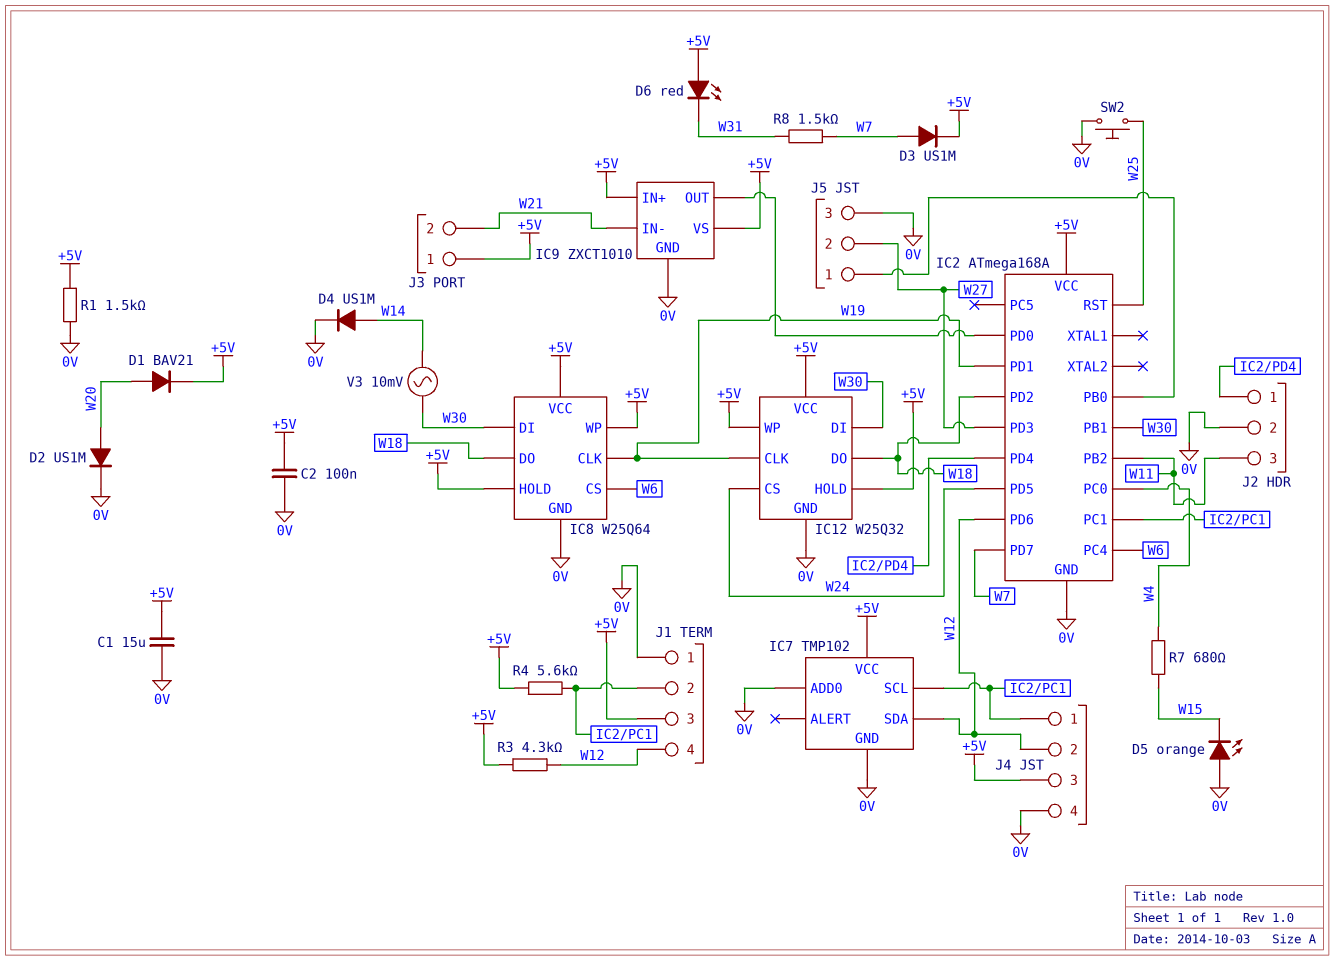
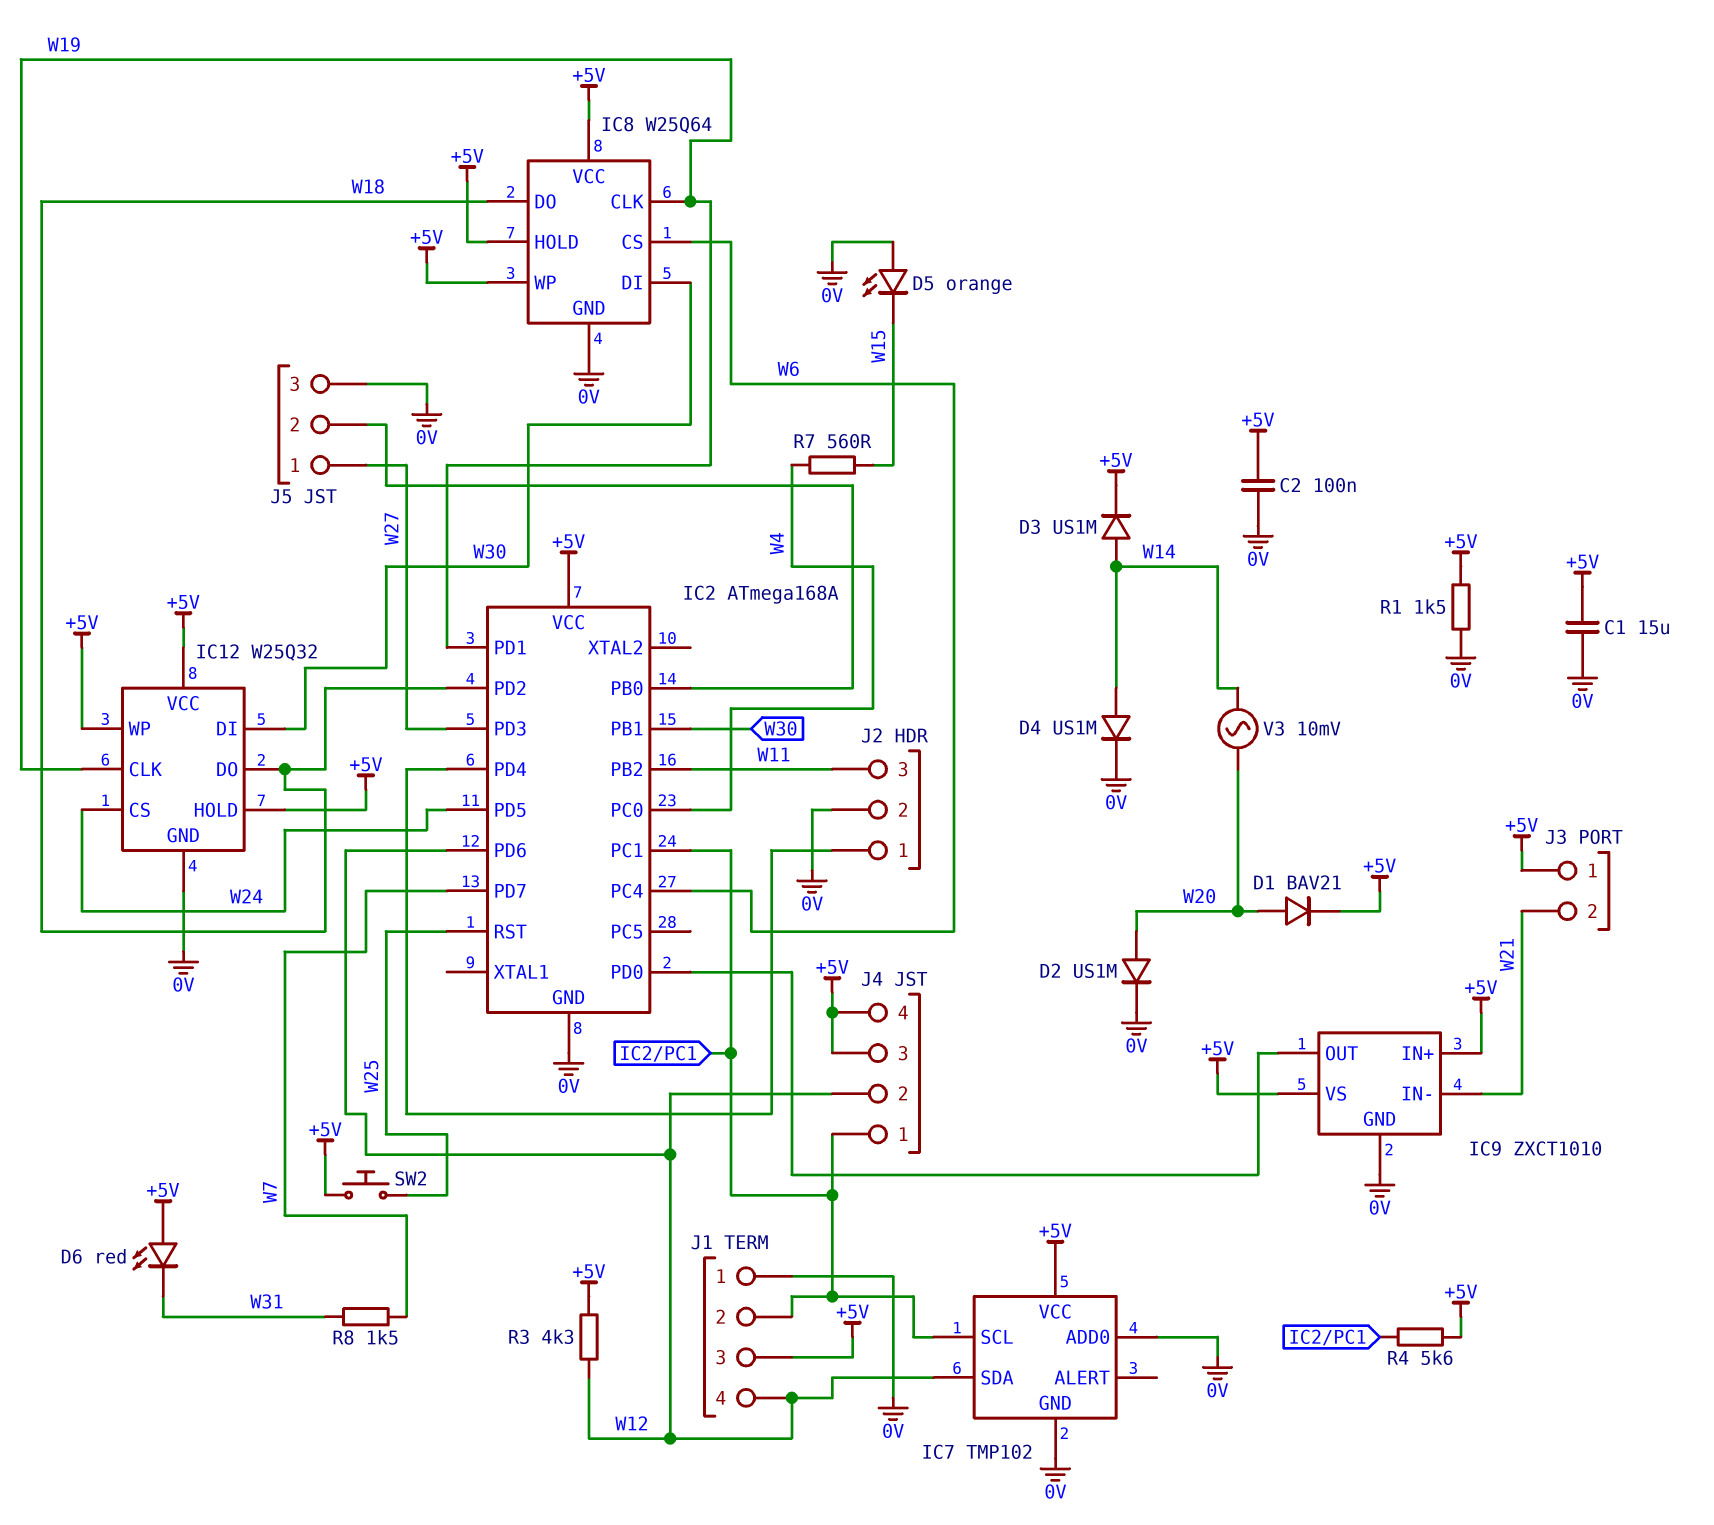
D3: diode US1M (A W7, K +5V) -> diode US1M (A W14, K +5V)
J4 pin 4: 0V -> +5V
J5 pin 1: IC2/PB0 -> W27
J5 pin 2: W27 -> IC2/PB0
R7: 680 (W4, W15) -> 560 (W4, W15)
SW2: button (0V, W25) -> button (+5V, W25)
V3: AC 10mV (W14, W30) -> AC 10mV (W14, W20)

